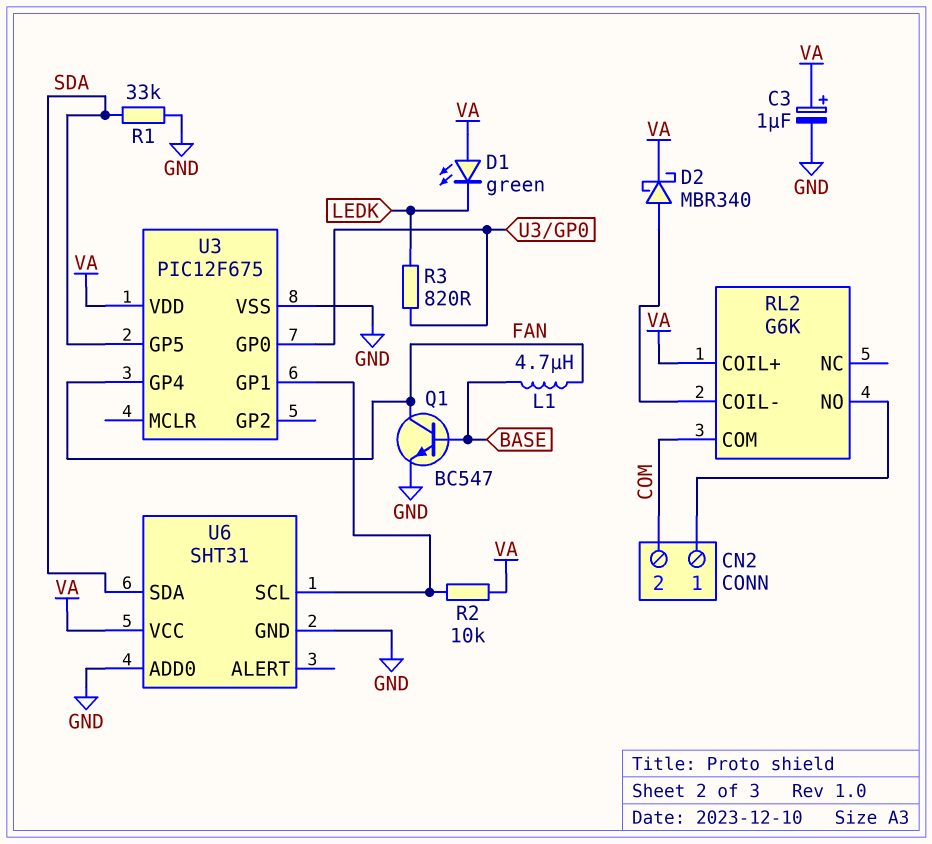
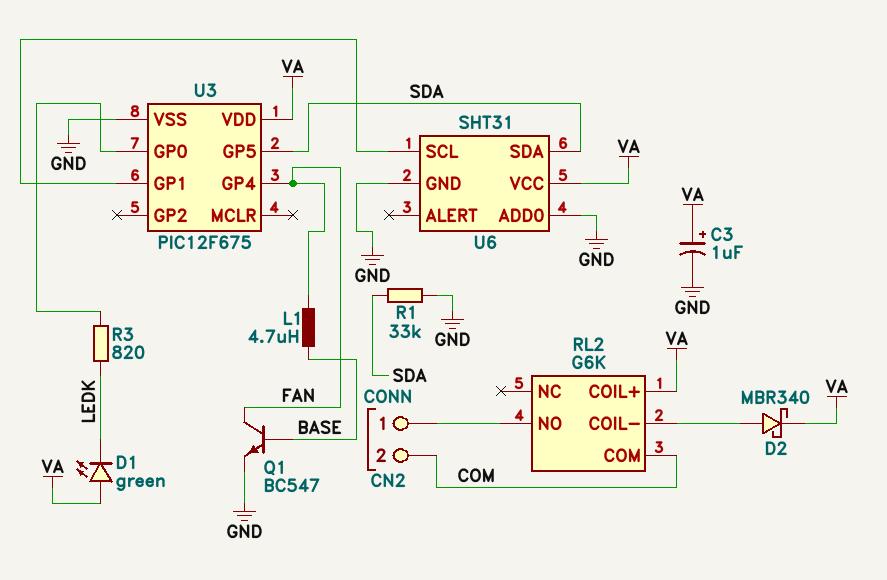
R2: 10k (U3/GP1, VA) -> none

